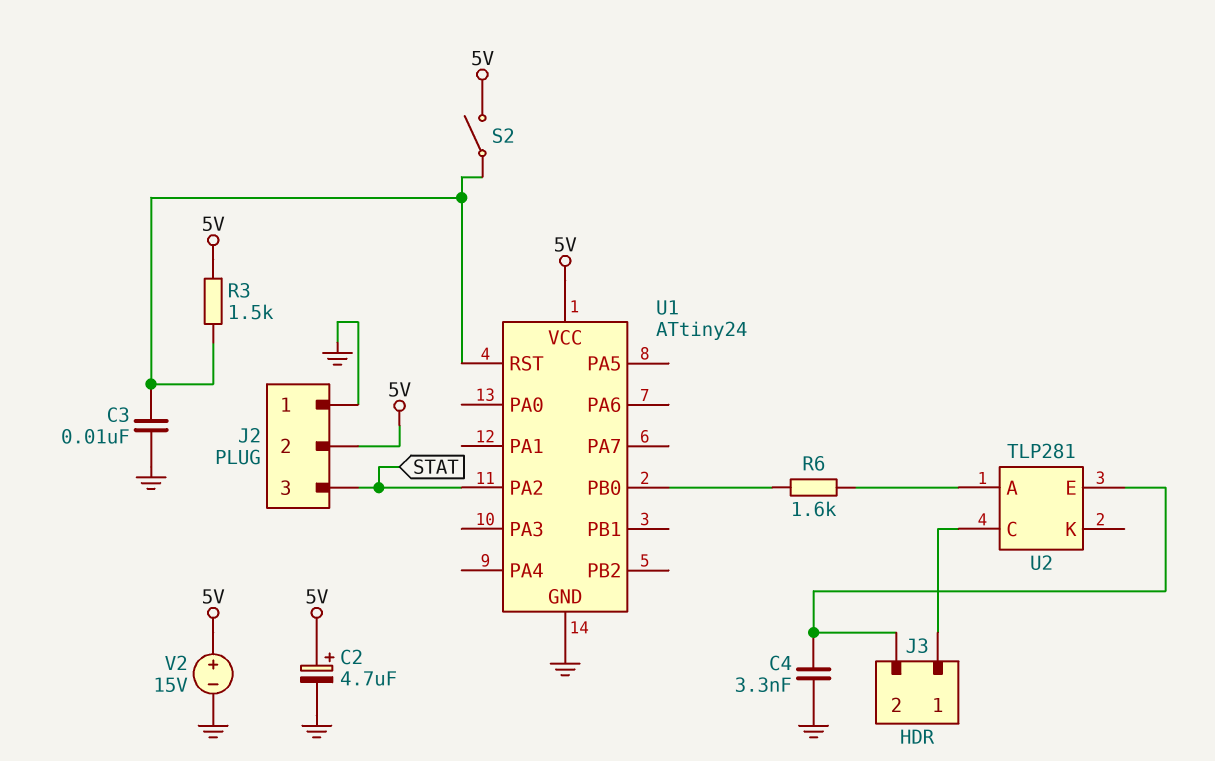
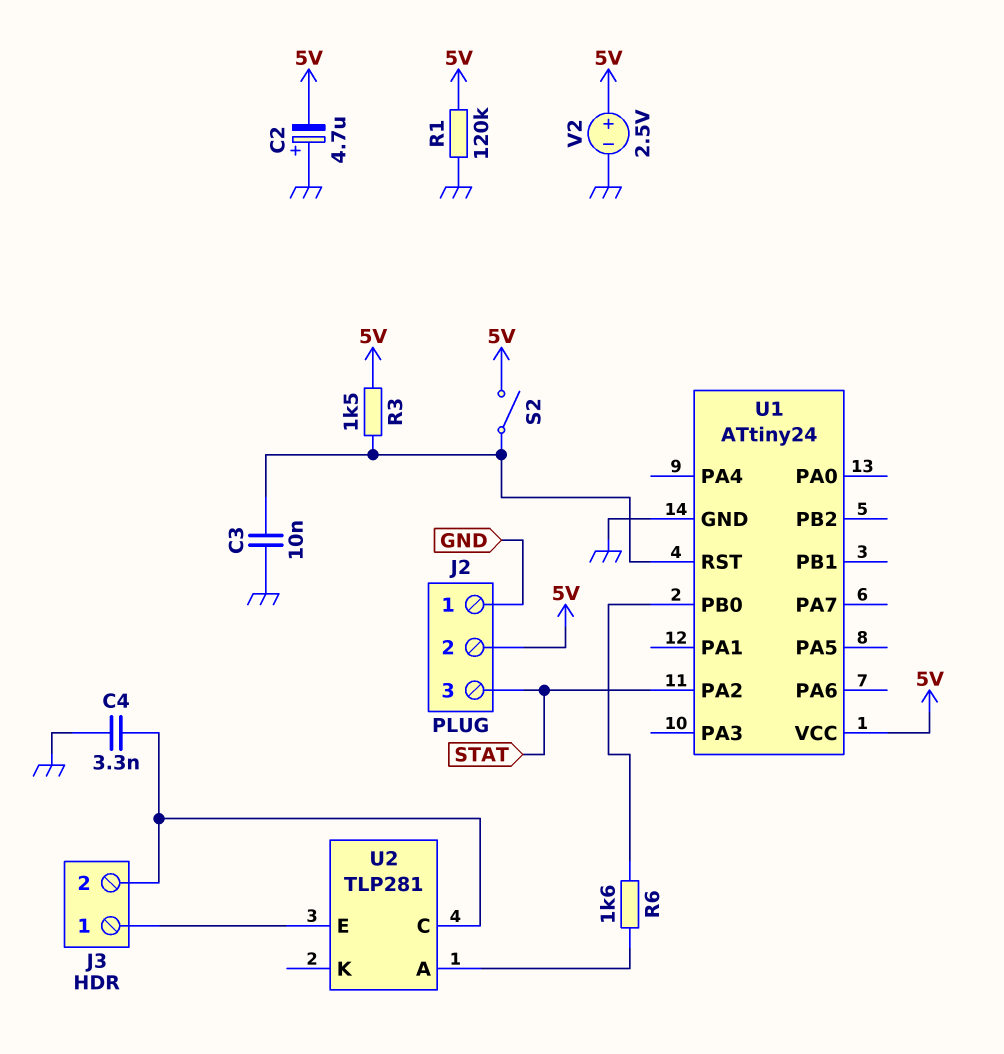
C2: 4.7uF (plus 5V, minus GND) -> 4.7uF (plus GND, minus 5V)
R1: none -> 120k (5V, GND)
U2 pin C: J3/1 -> J3/2
U2 pin E: J3/2 -> J3/1
V2: 15V (plus 5V, minus GND) -> 2.5V (plus 5V, minus GND)

